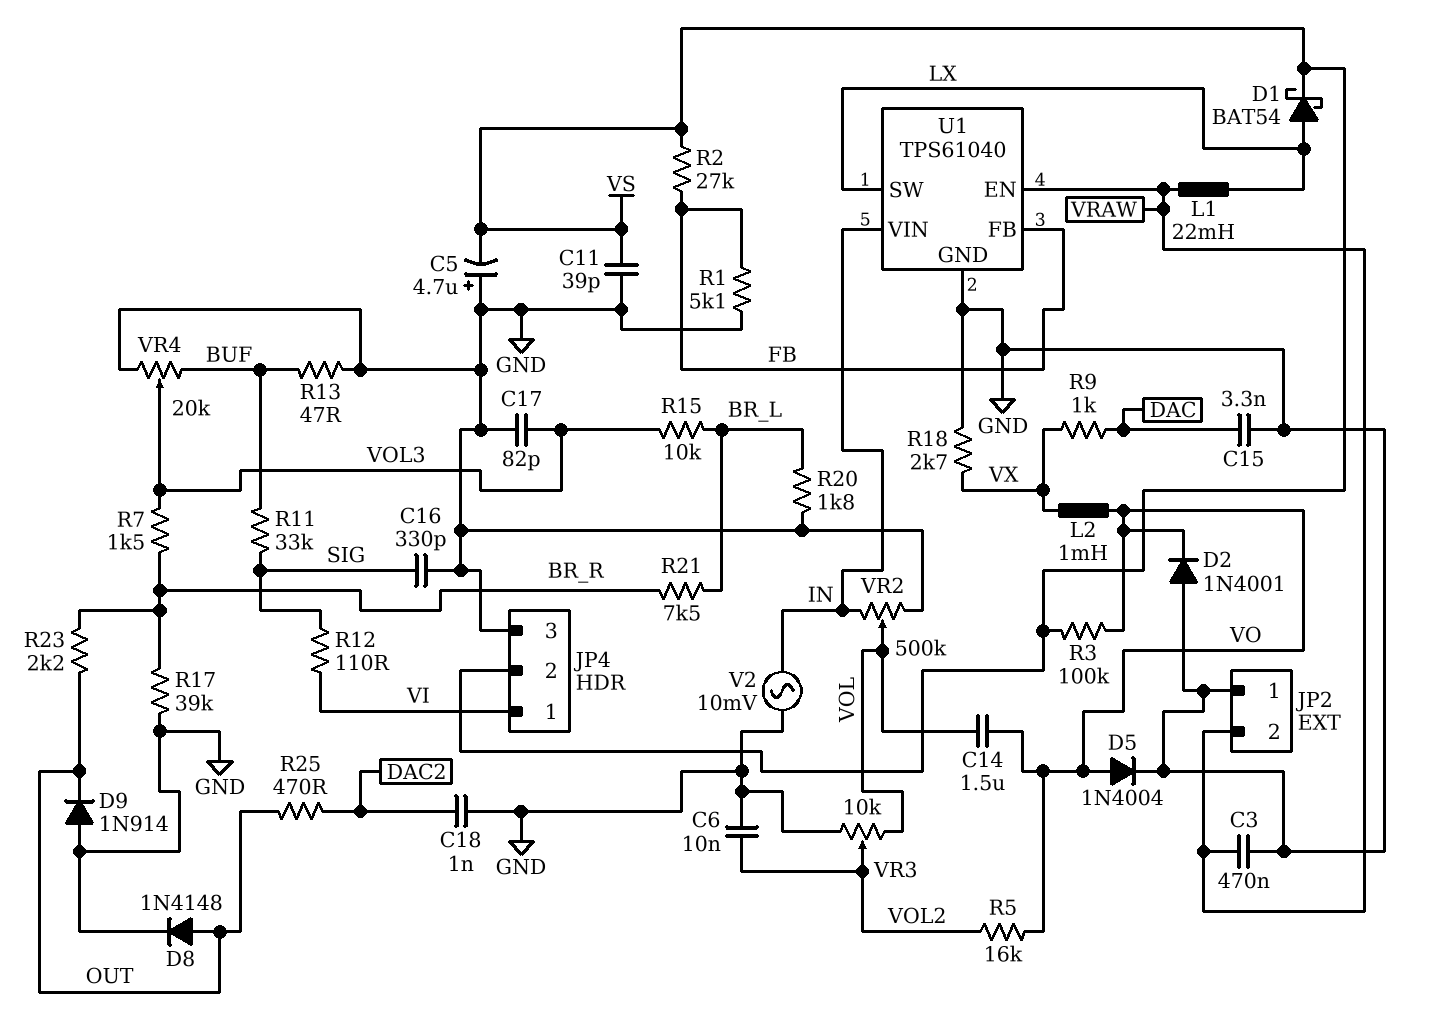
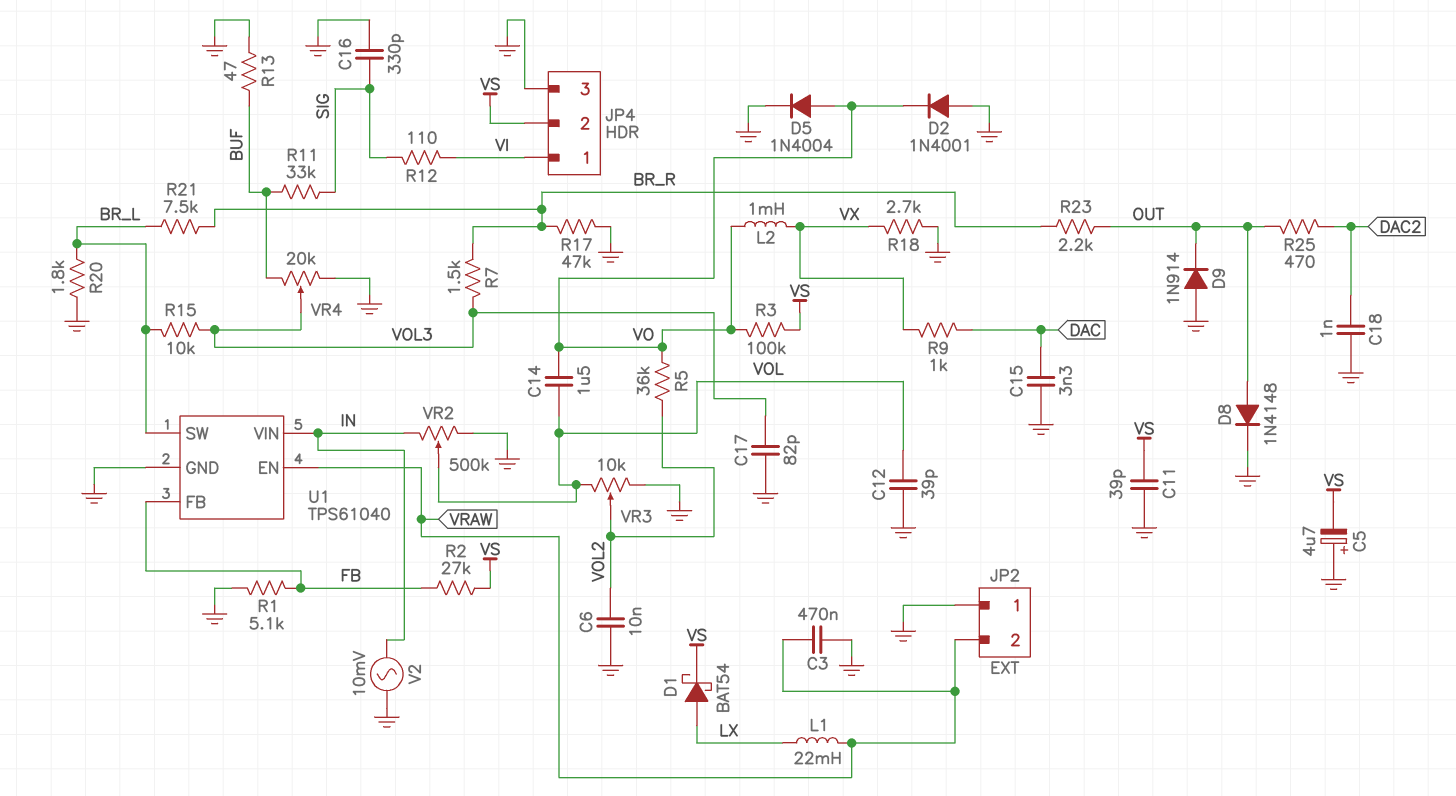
C12: none -> 39pF (GND, VOL)
R5: 16k (VO, VOL2) -> 36k (VO, VOL2)
R17: 39k (BR_R, GND) -> 47k (BR_R, GND)
U1 pin SW: LX -> BR_L

